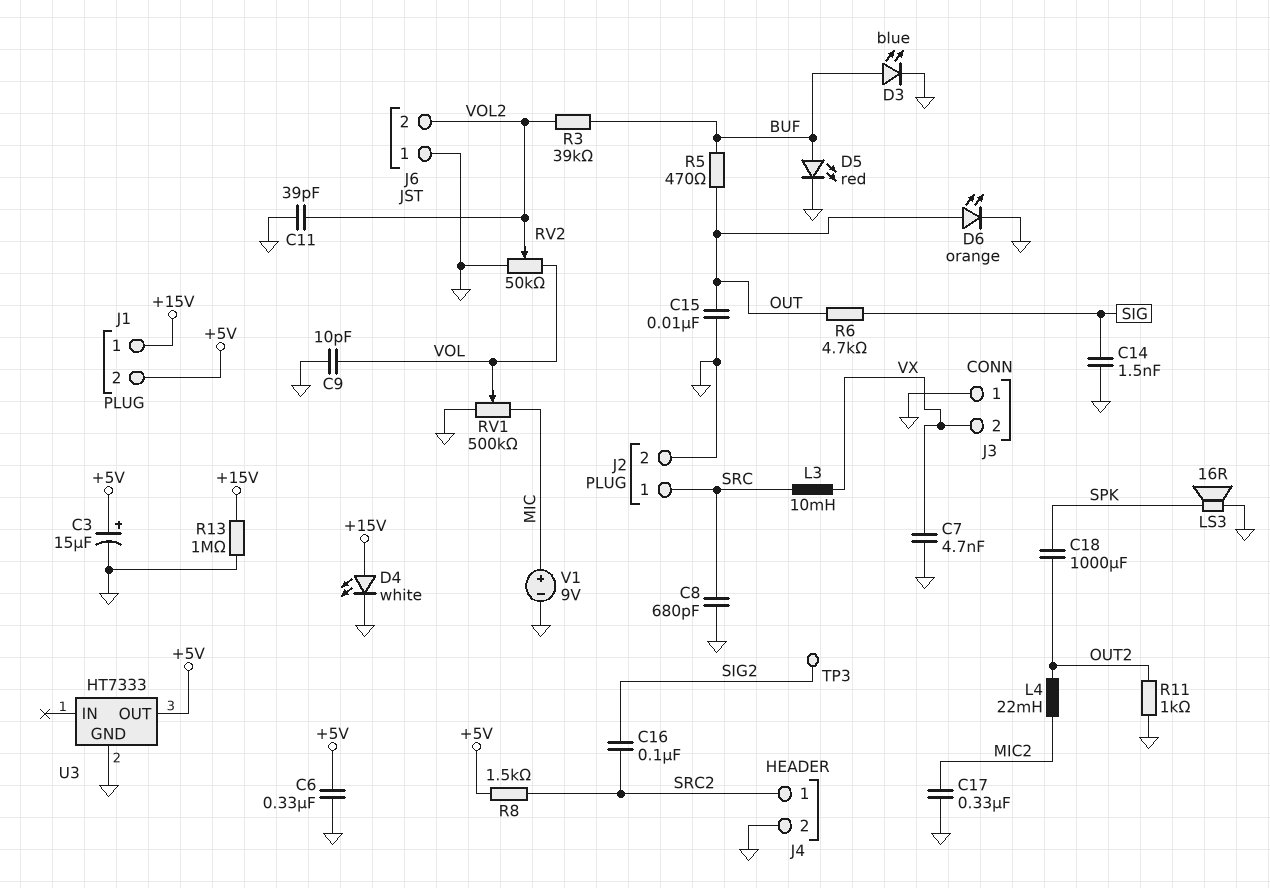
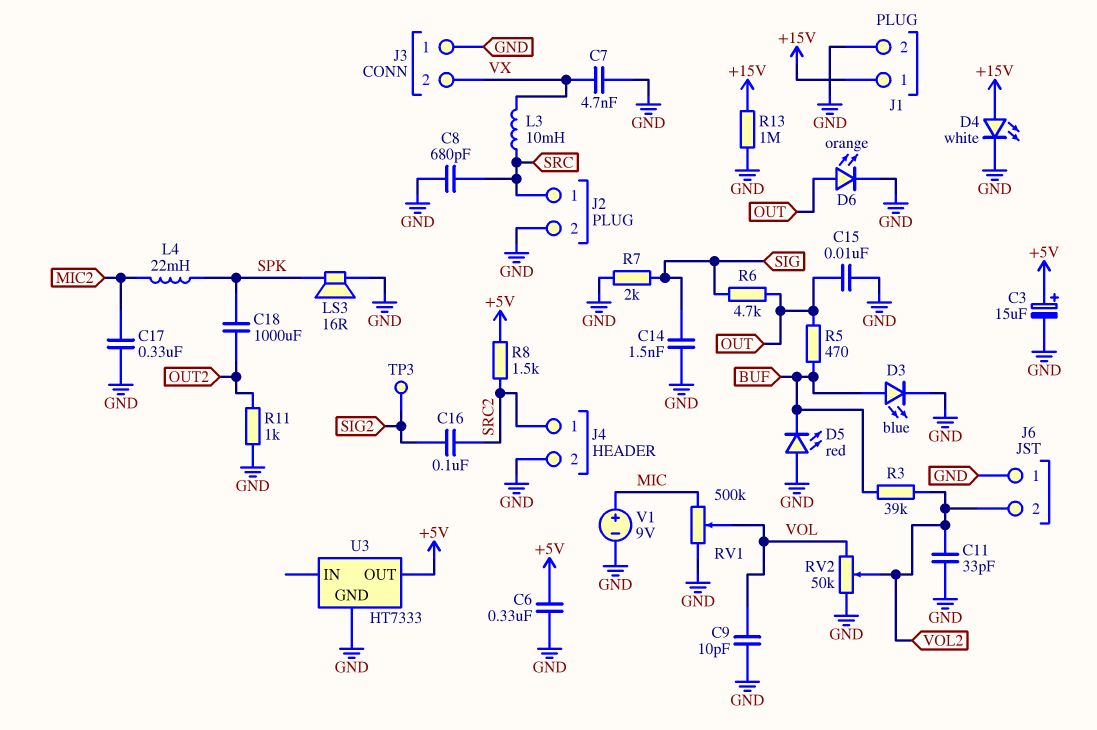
C11: 39pF (GND, VOL2) -> 33pF (GND, VOL2)
D5: LED red (A BUF, K GND) -> LED red (A GND, K BUF)
J1 pin 2: +5V -> GND
L4: 22mH (MIC2, OUT2) -> 22mH (MIC2, SPK)
R7: none -> 2k (GND, SIG)

